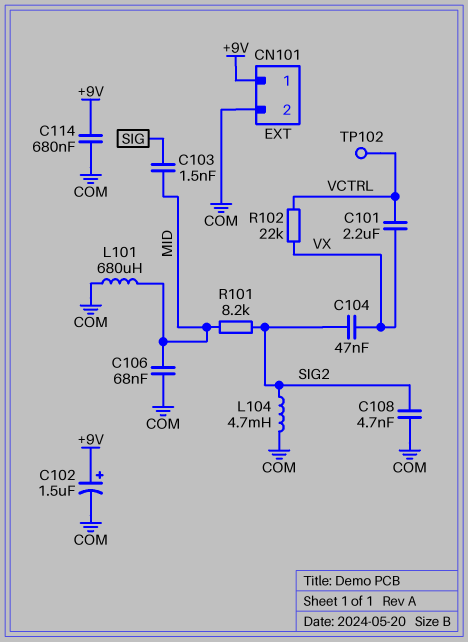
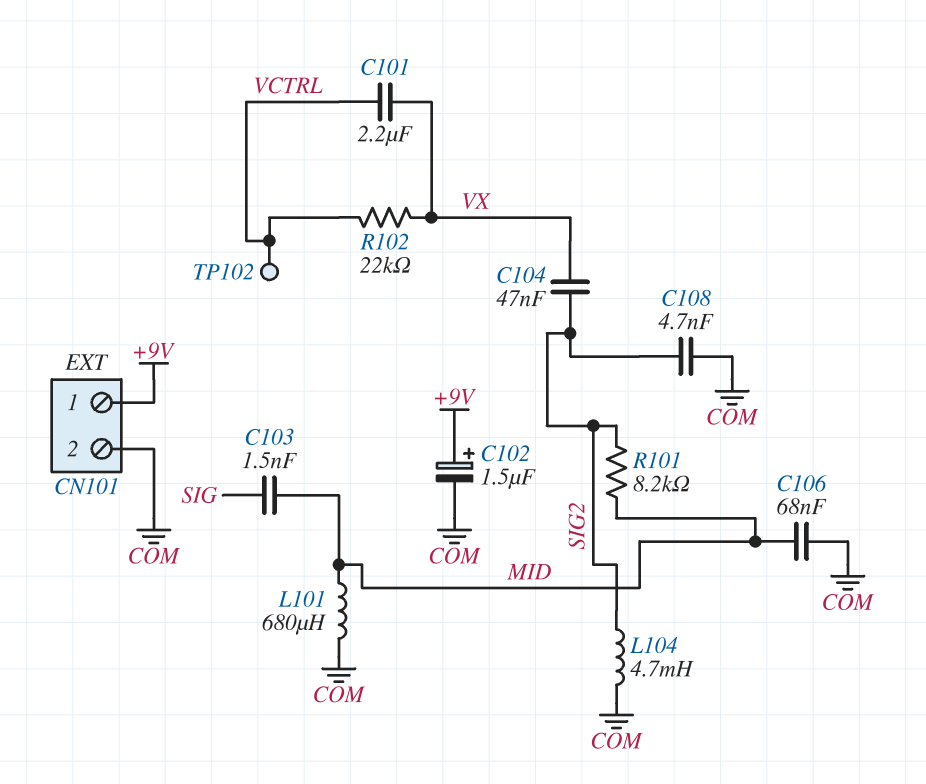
C114: 680nF (+9V, COM) -> none

